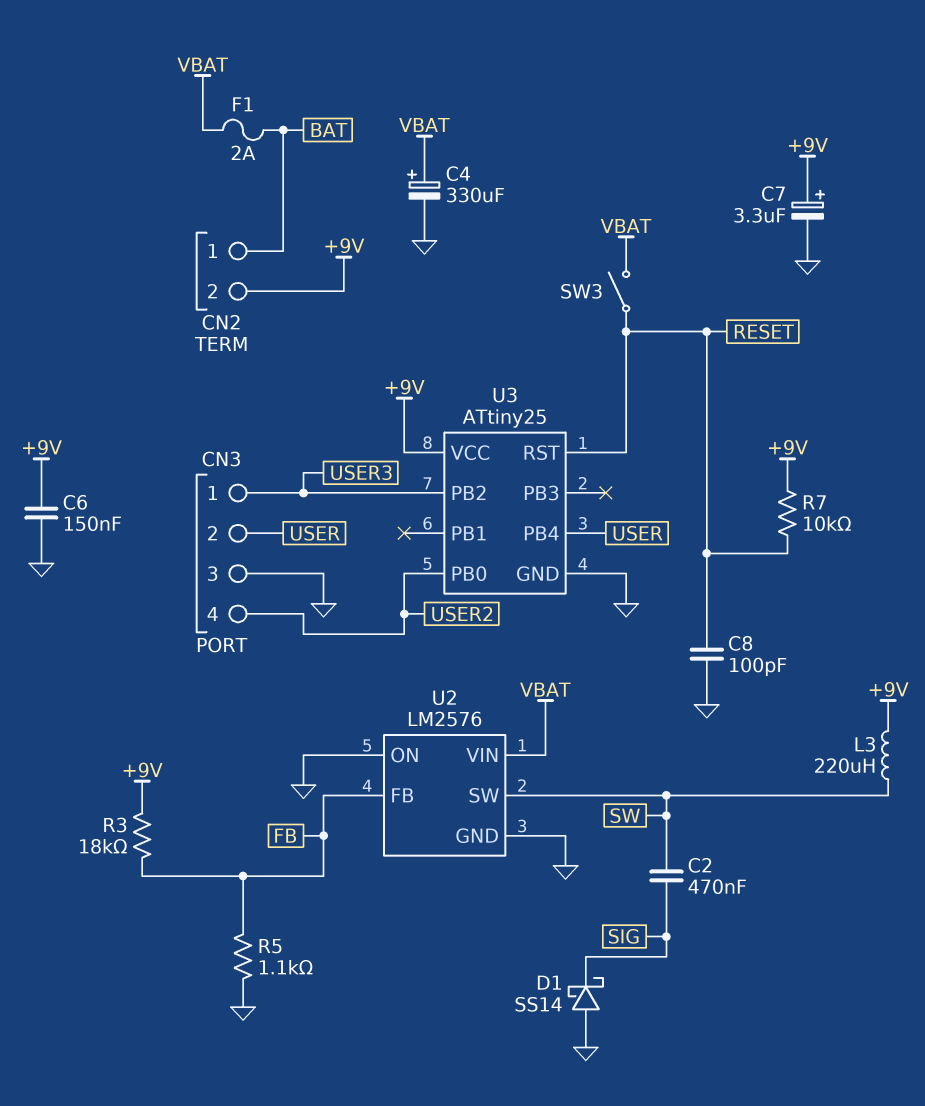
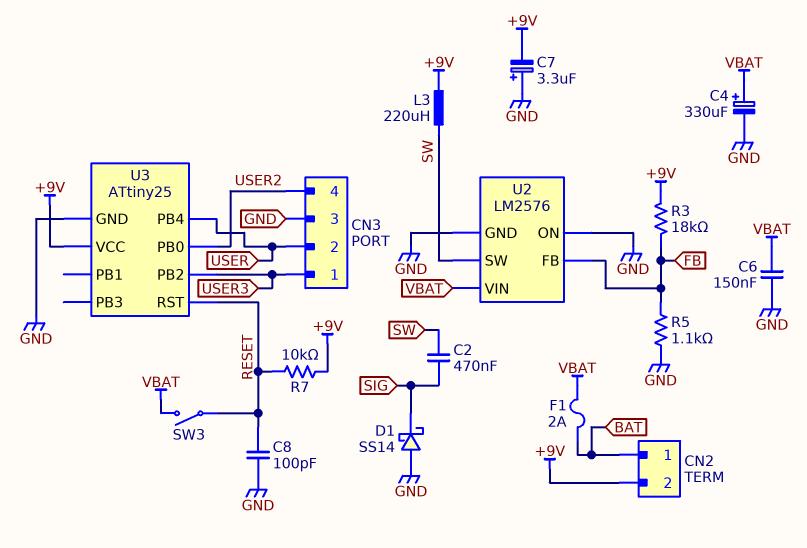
C6: 150nF (+9V, GND) -> 150nF (GND, VBAT)
C7: 3.3uF (plus +9V, minus GND) -> 3.3uF (plus GND, minus +9V)

